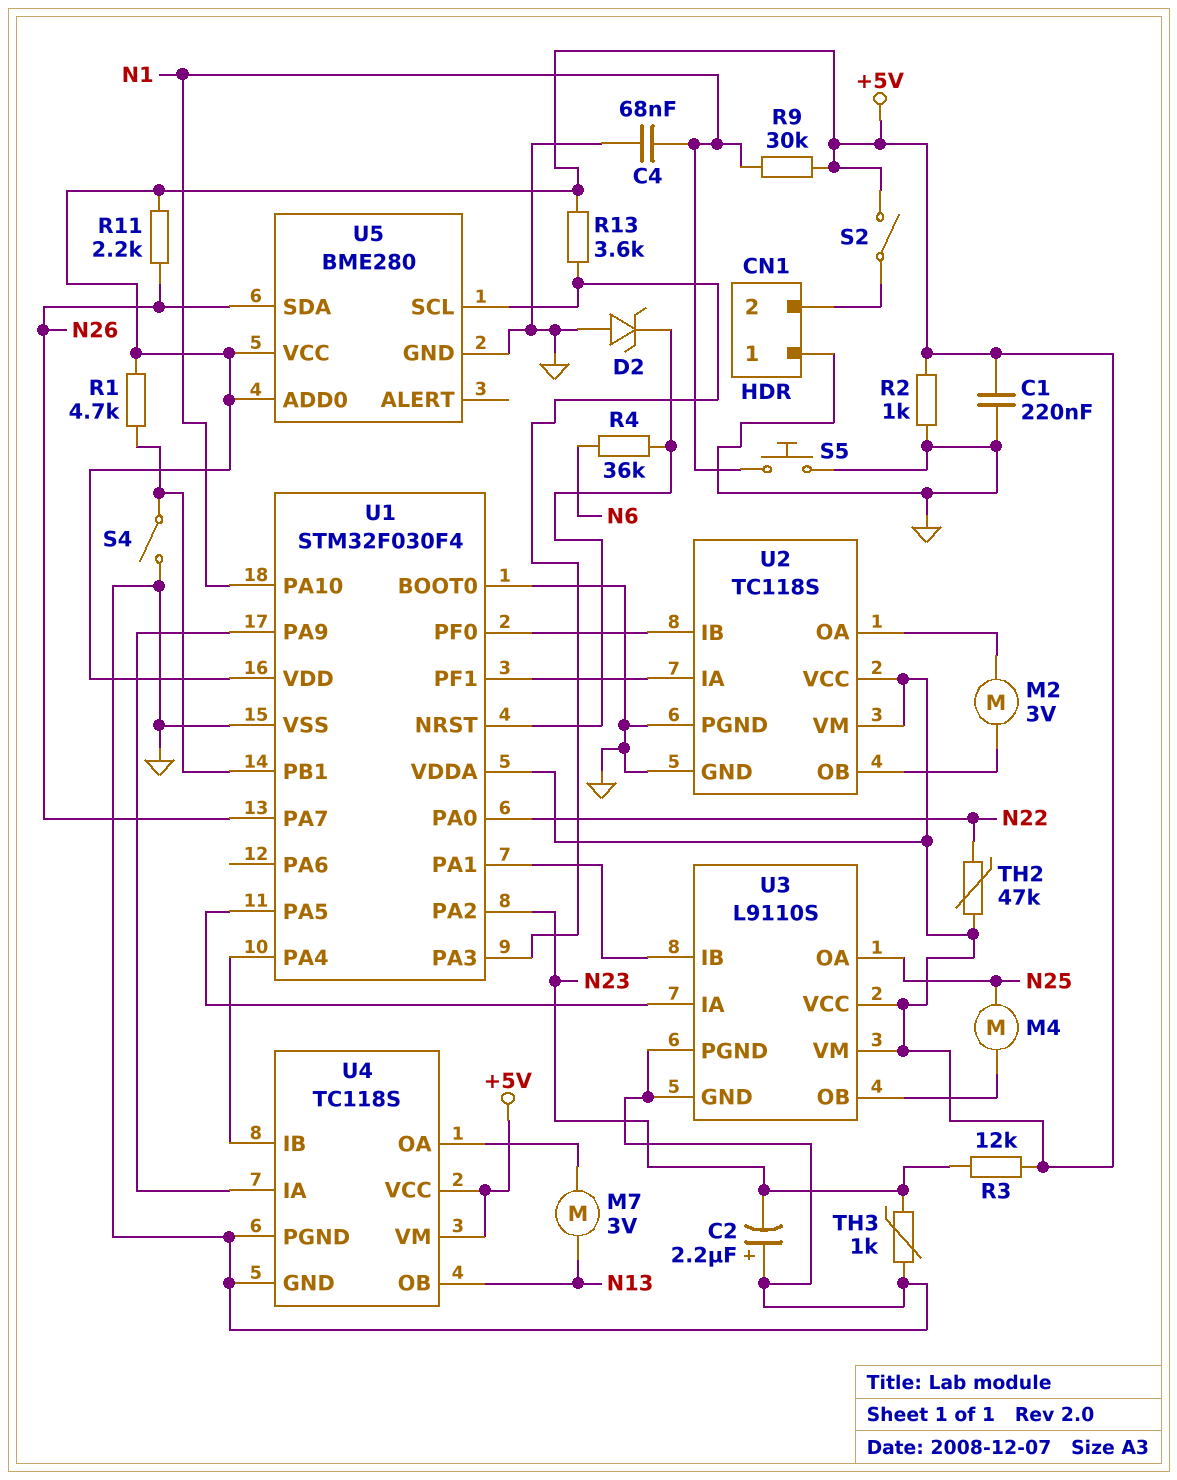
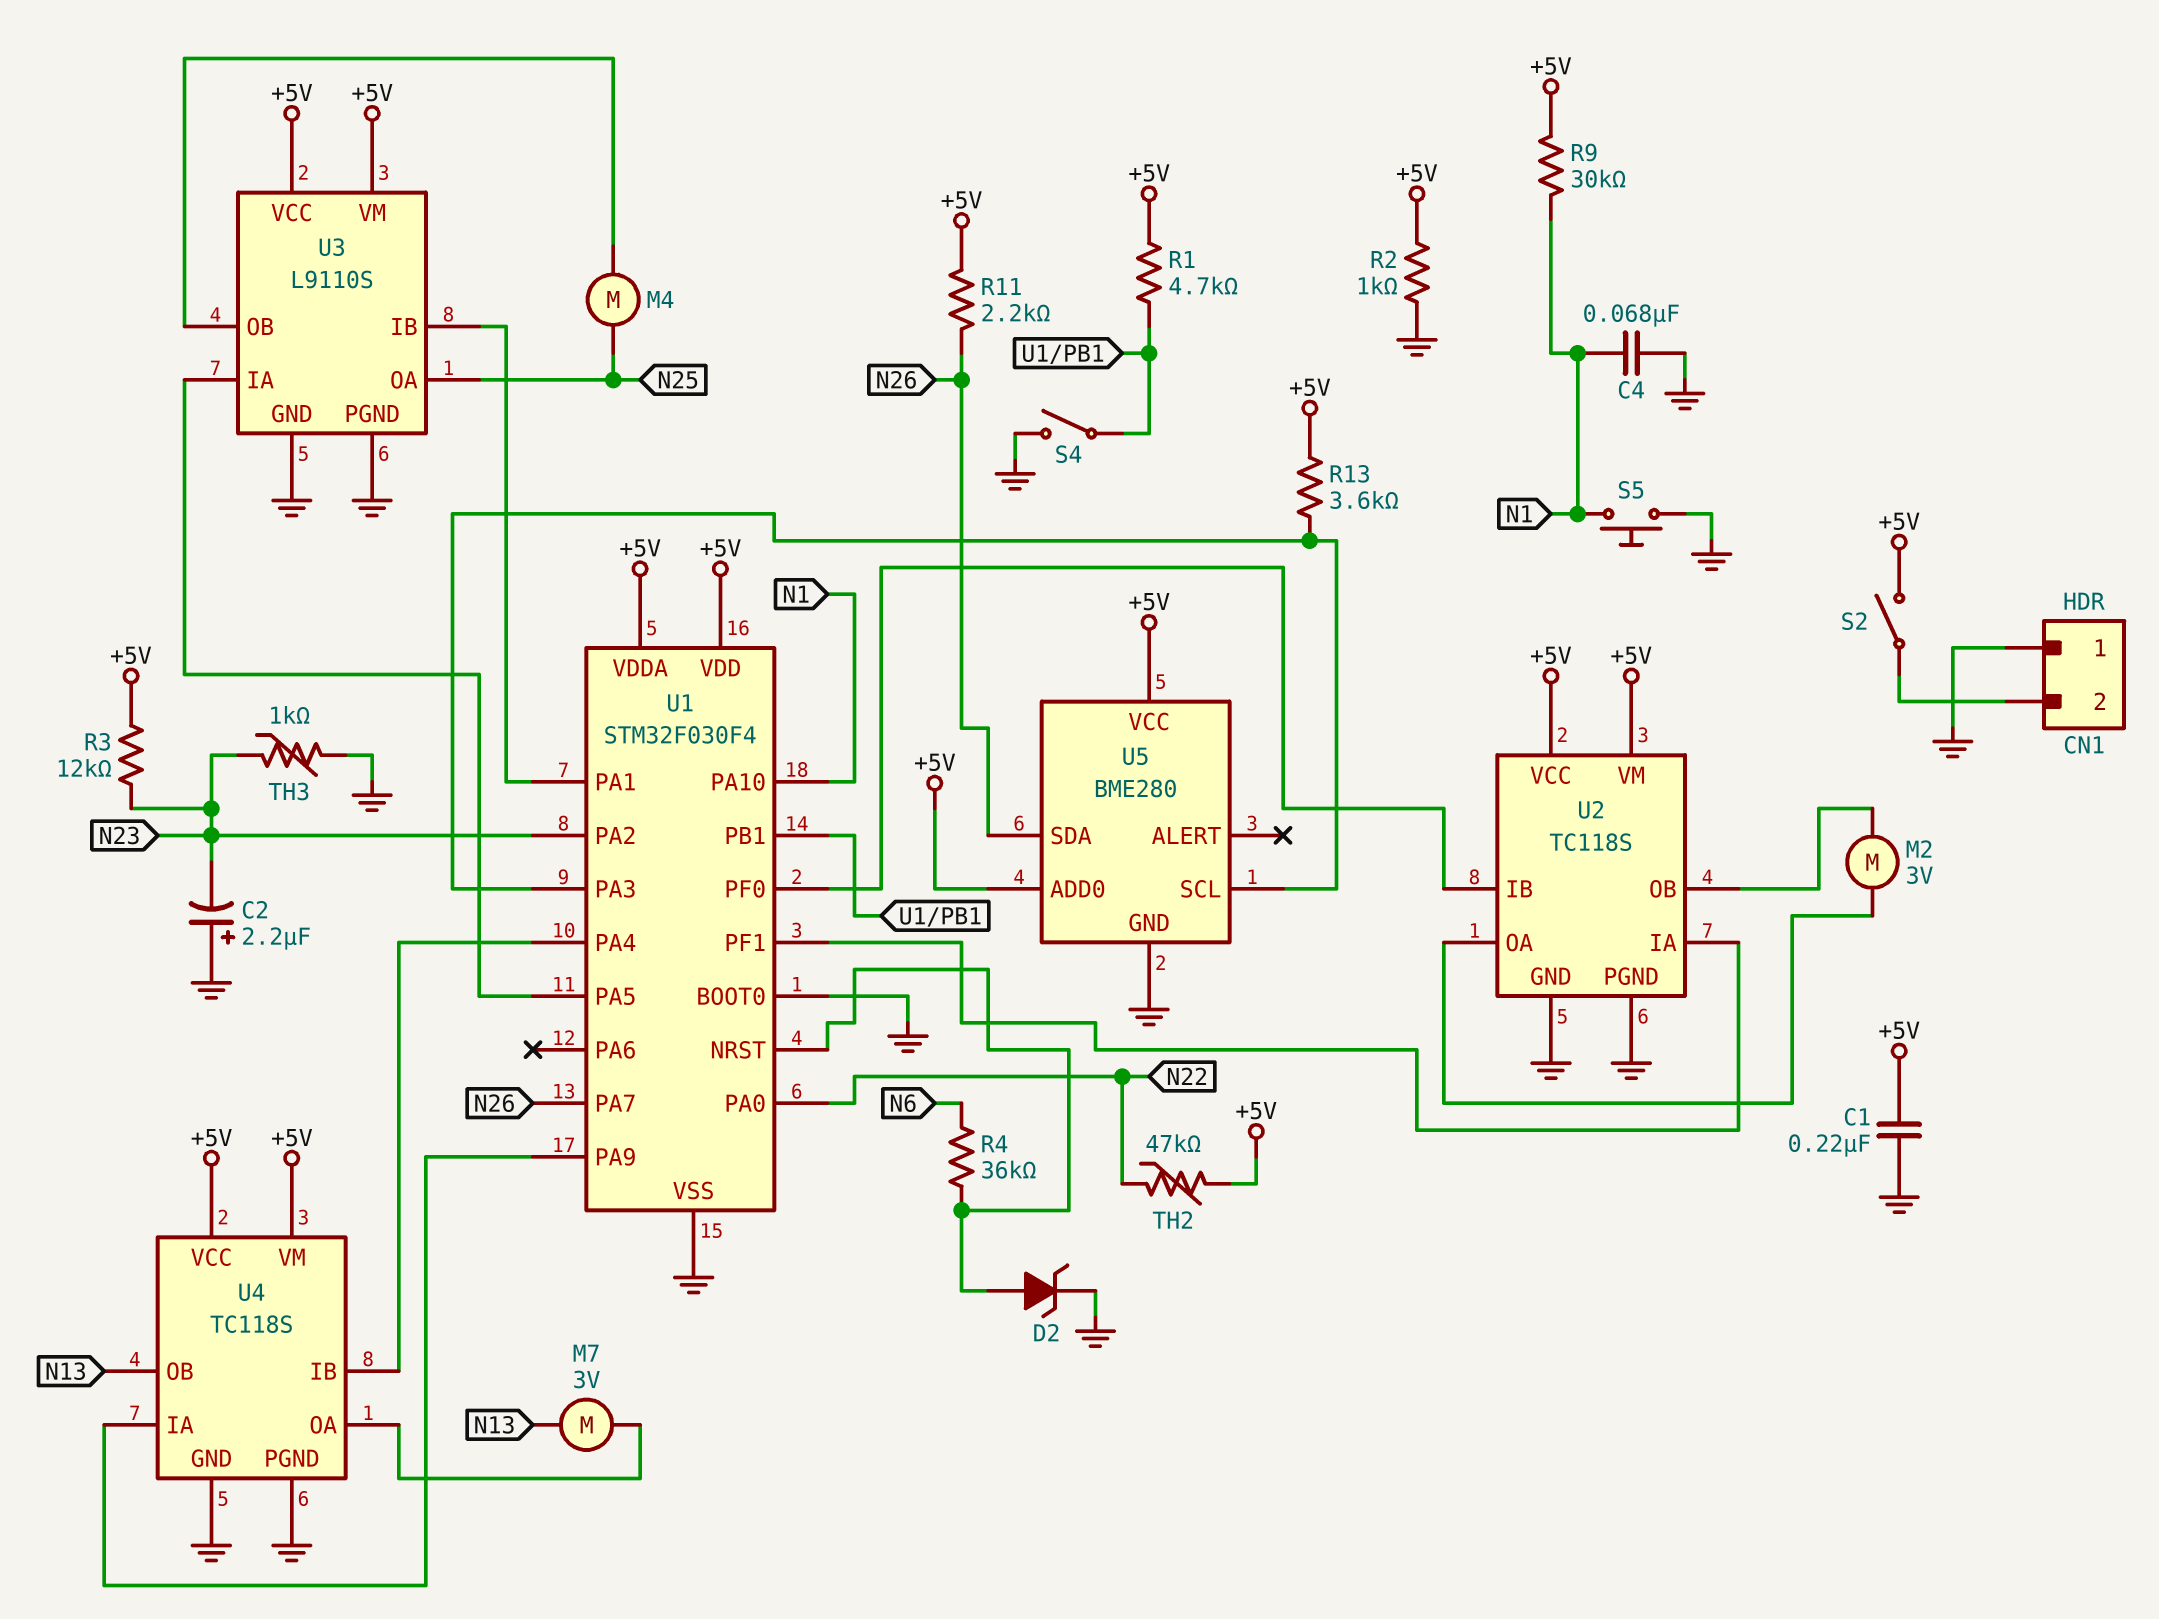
D2: zener (A GND, K U1/NRST) -> zener (A U1/NRST, K GND)

